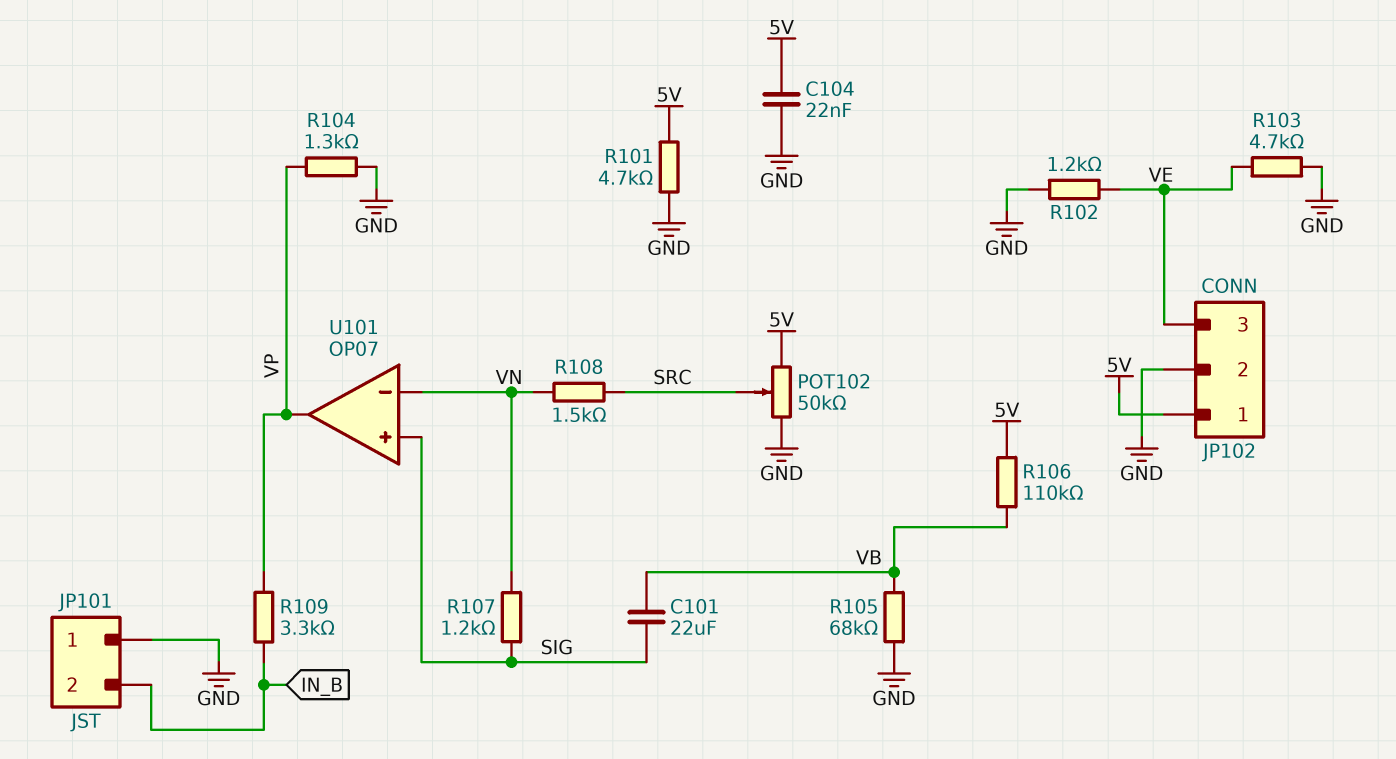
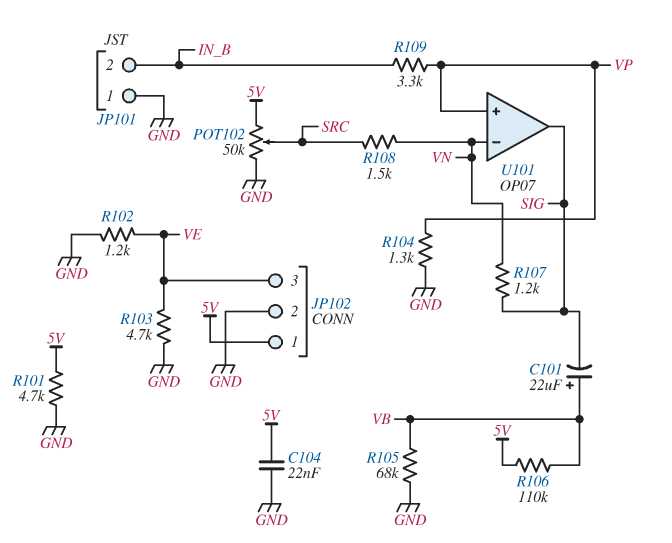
C101: 22uF (SIG, VB) -> 22uF (plus VB, minus SIG)
U101 pin in+: SIG -> VP
U101 pin out: VP -> SIG

